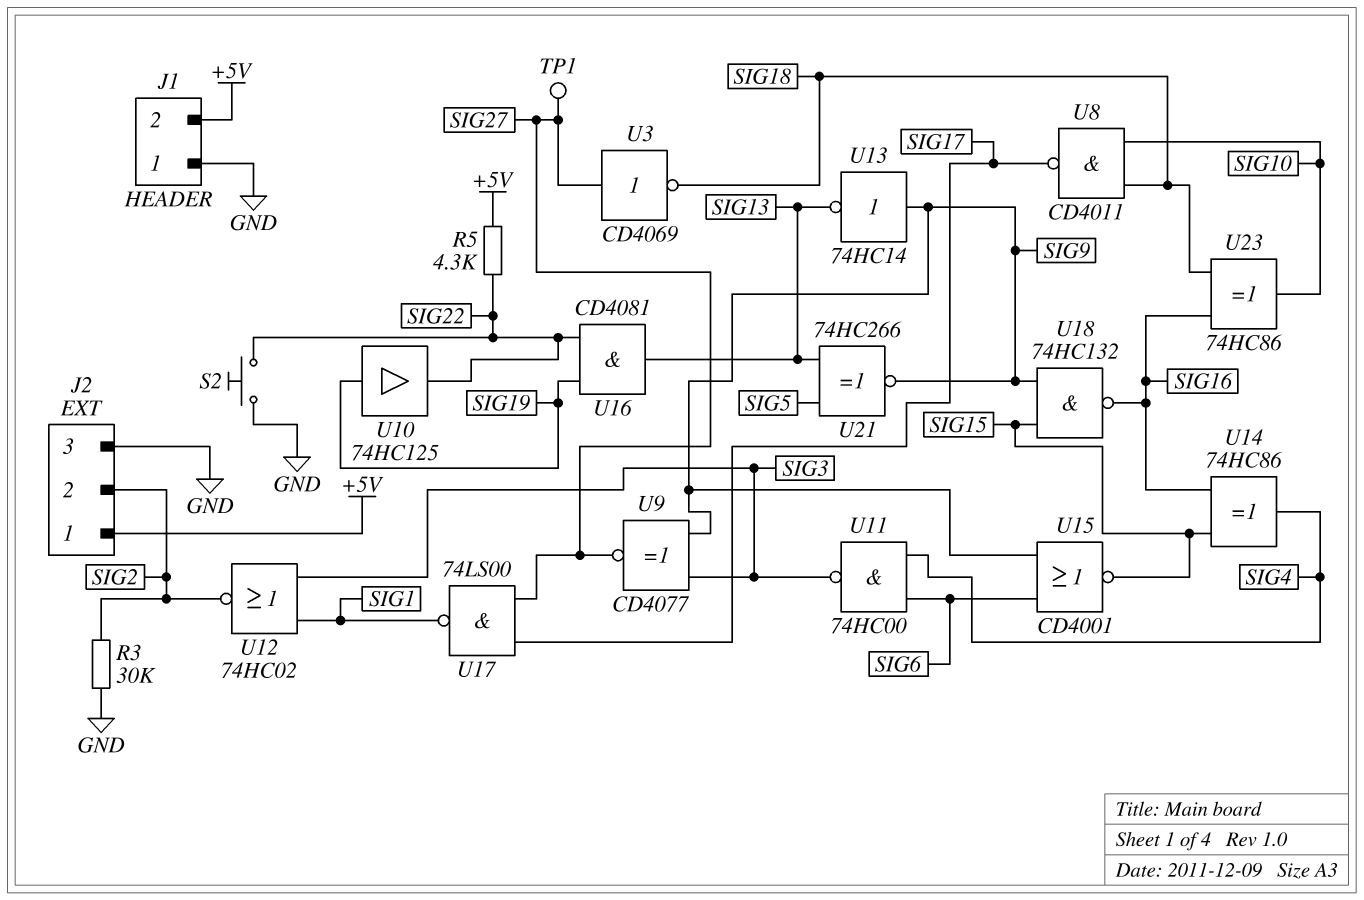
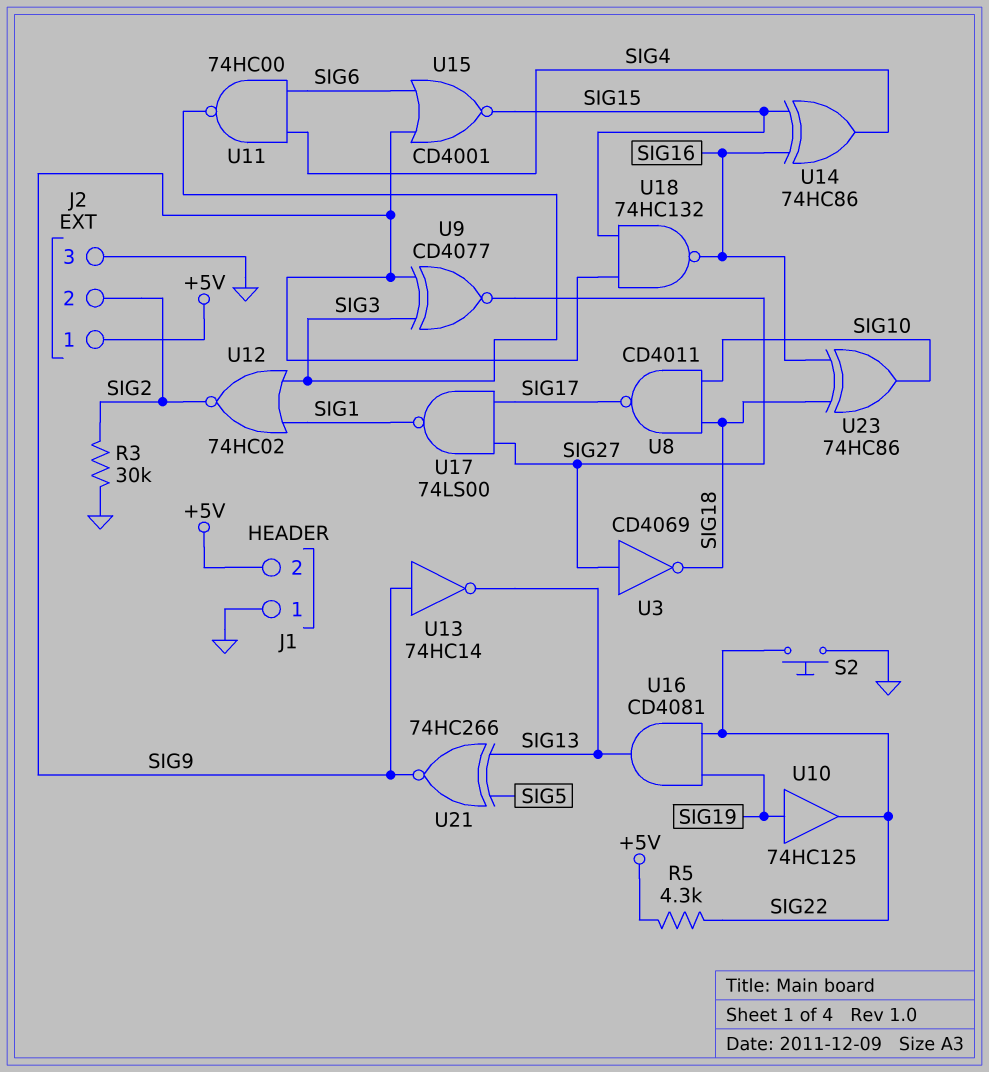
TP1: test point (SIG27) -> none

